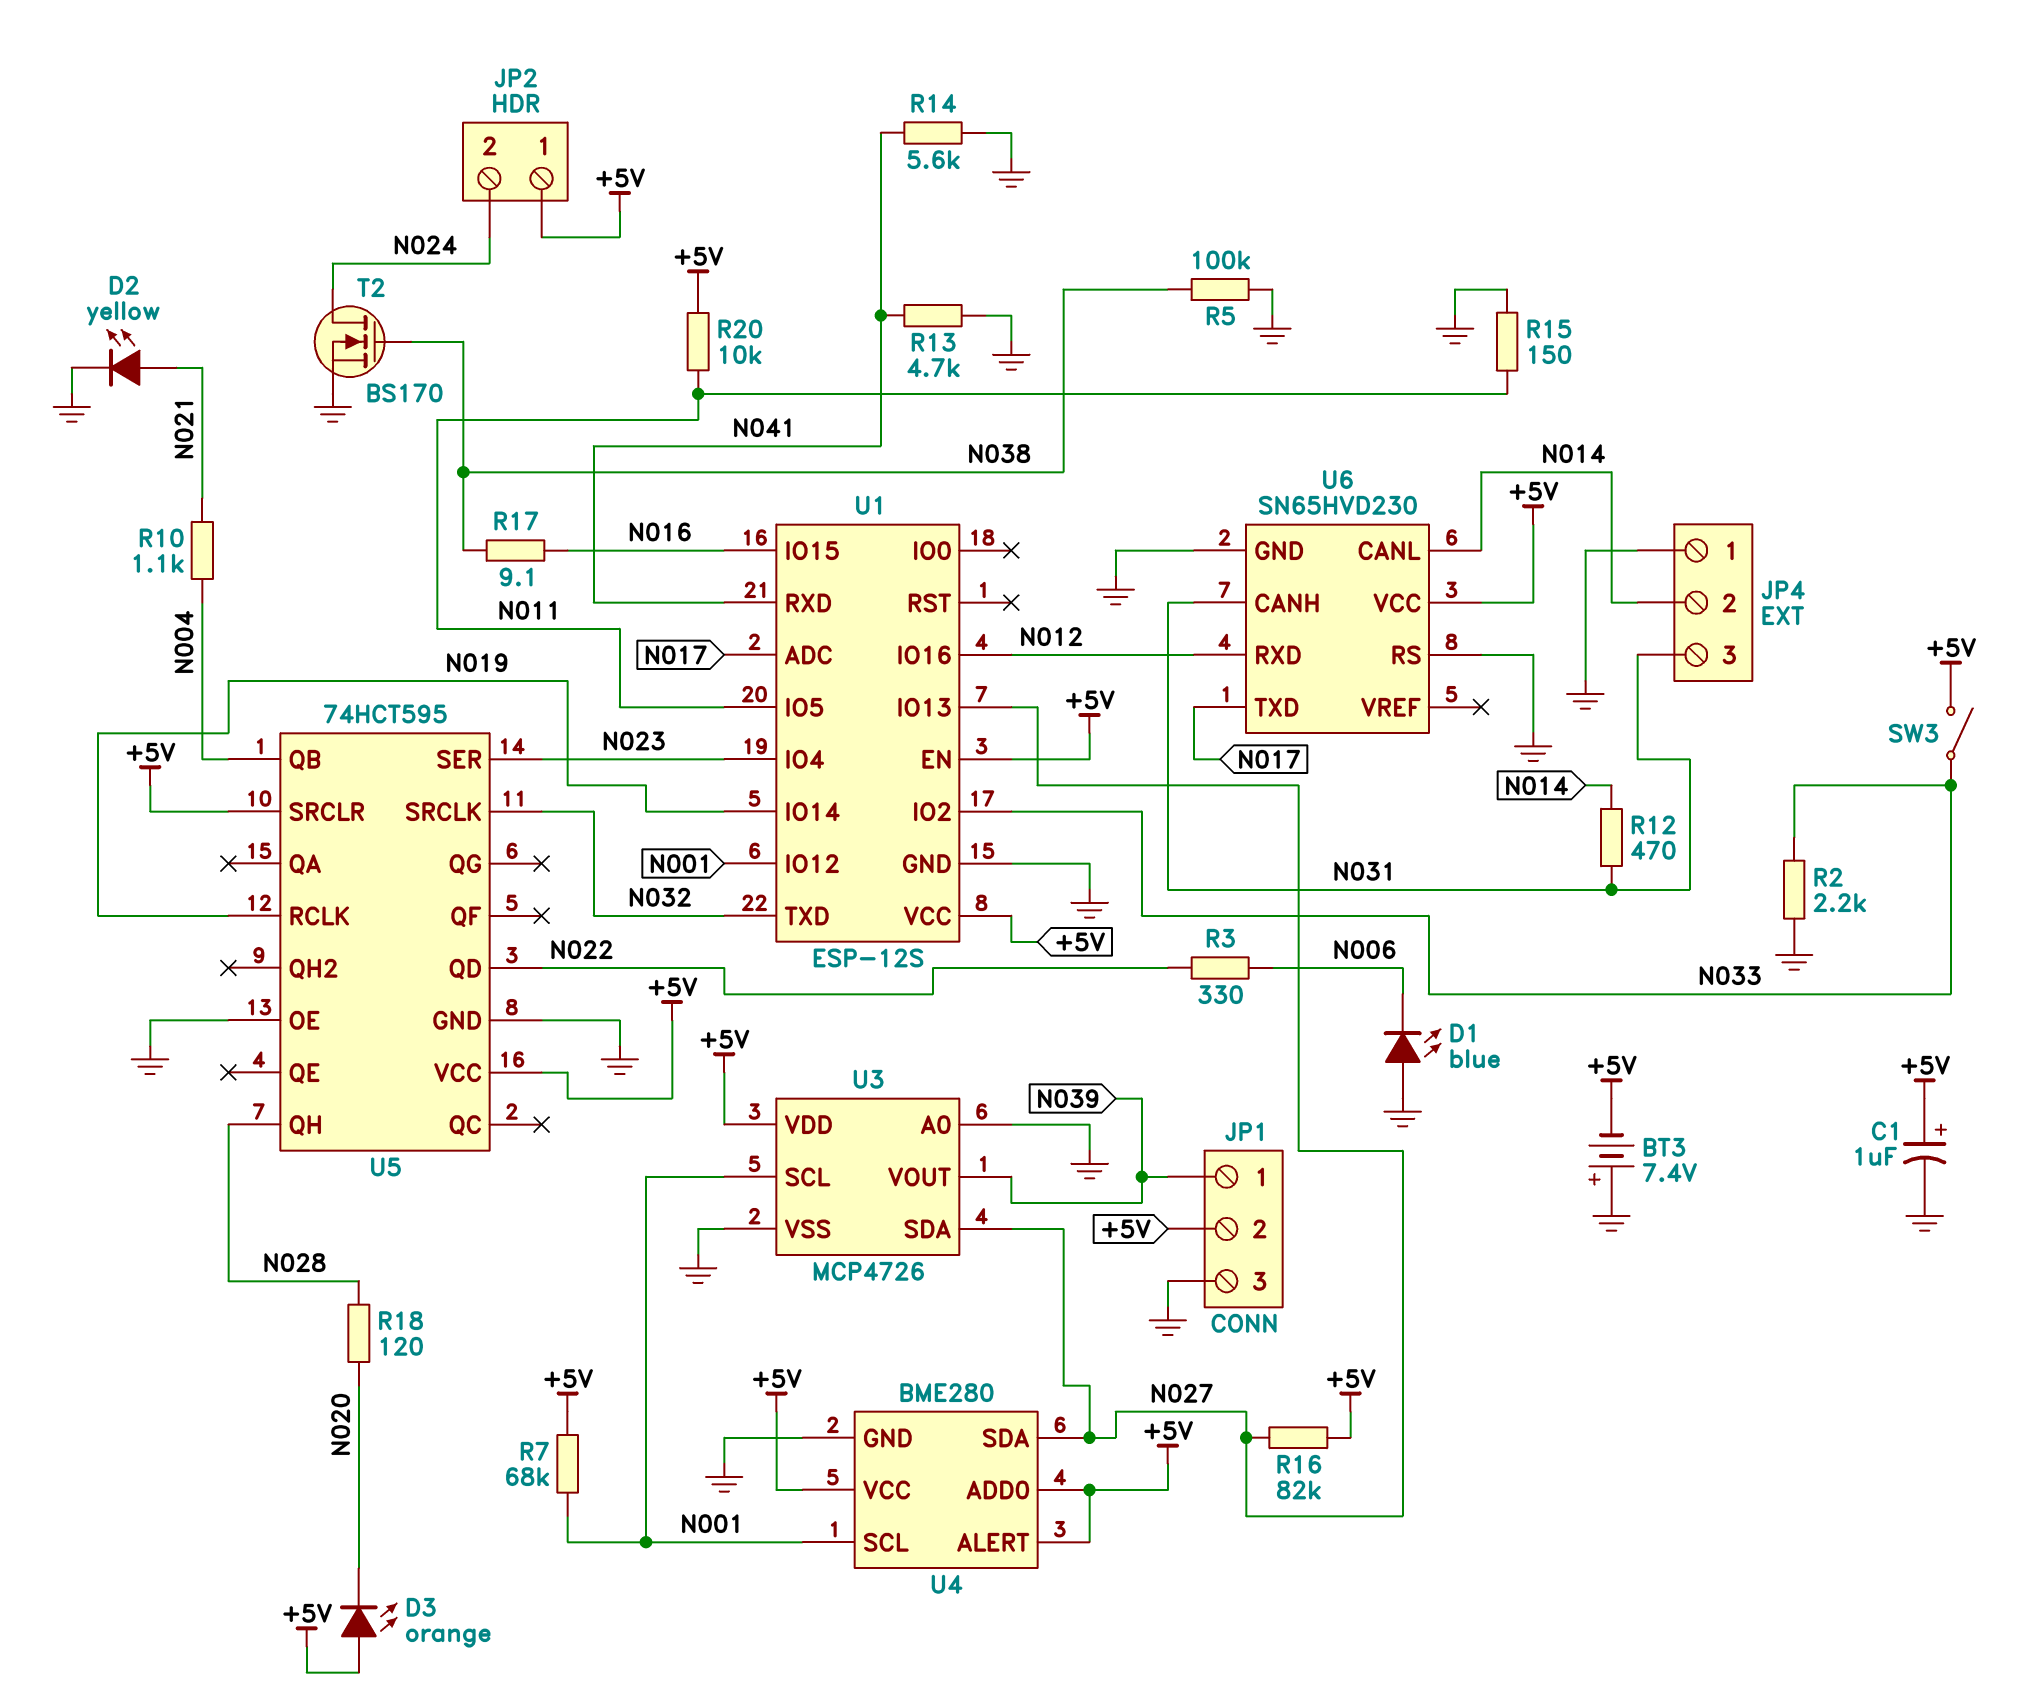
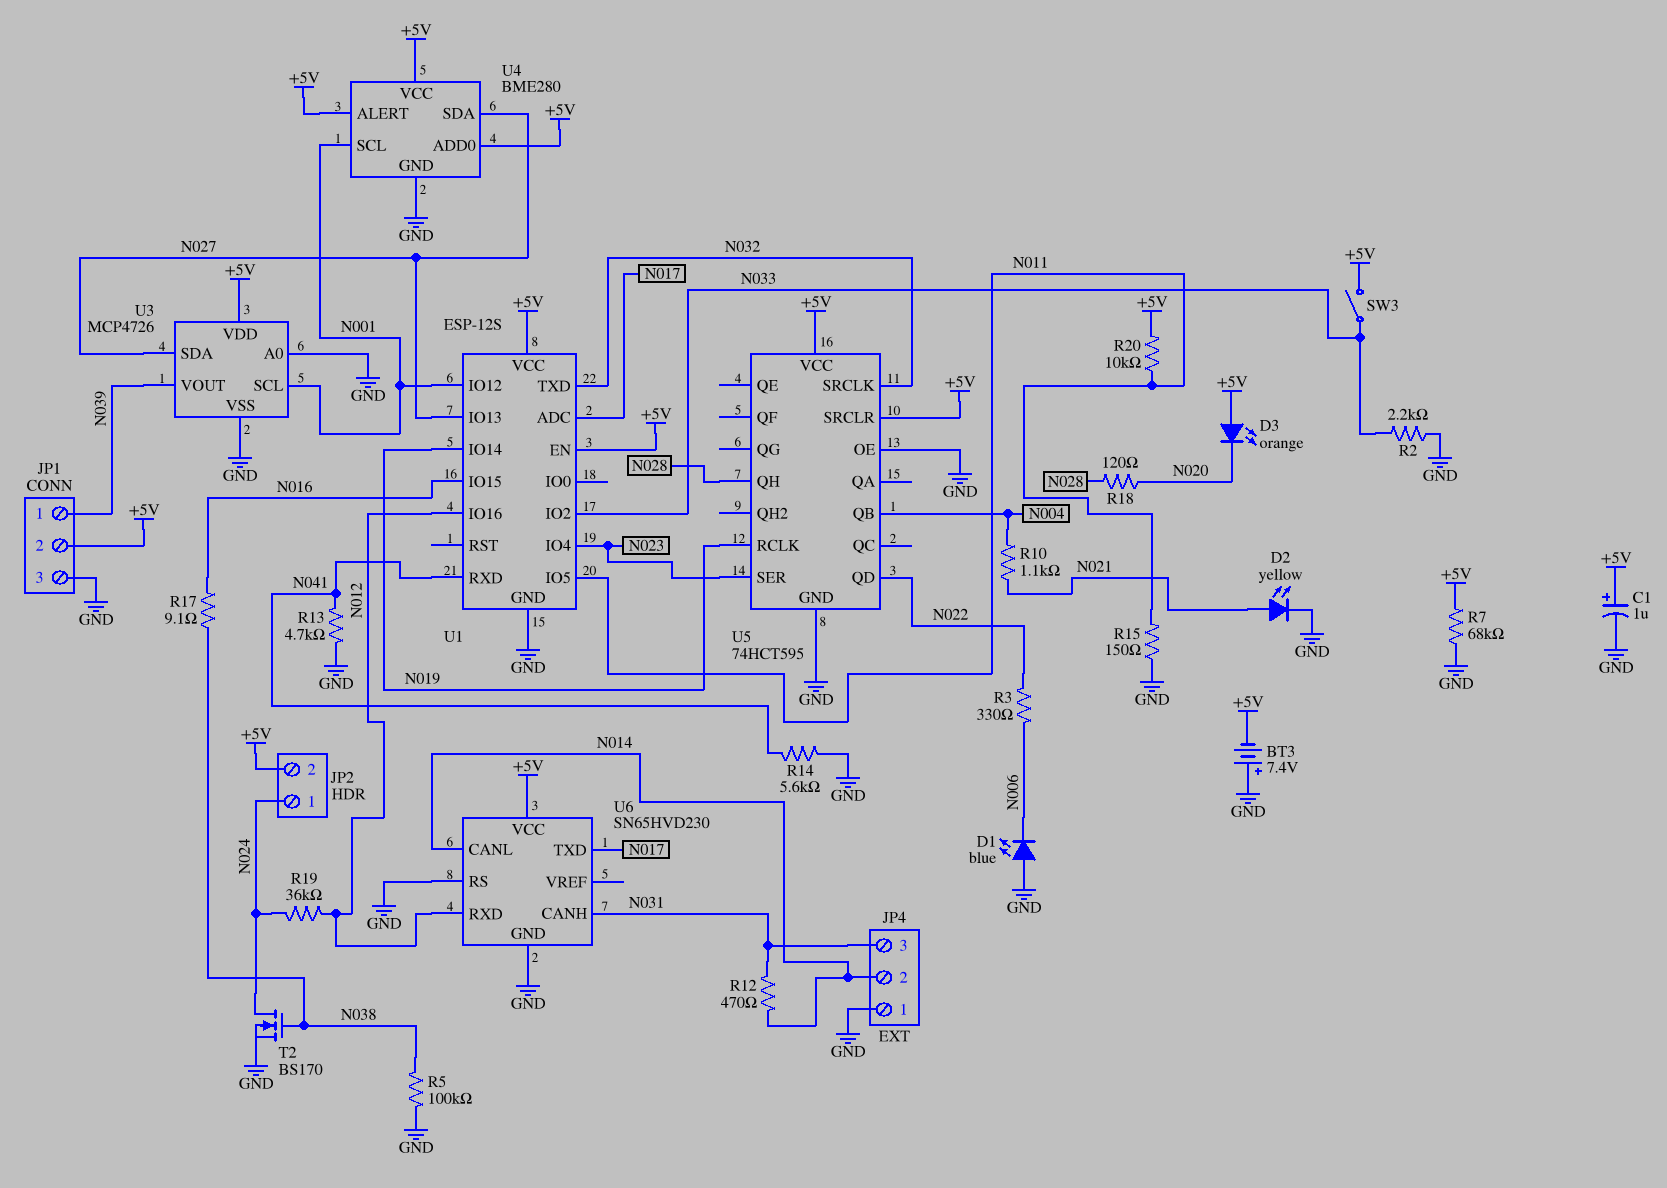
JP2 pin 1: +5V -> N024
JP2 pin 2: N024 -> +5V
R7: 68k (+5V, N001) -> 68k (+5V, GND)
R16: 82k (+5V, N027) -> none
R19: none -> 36k (N012, N024)

